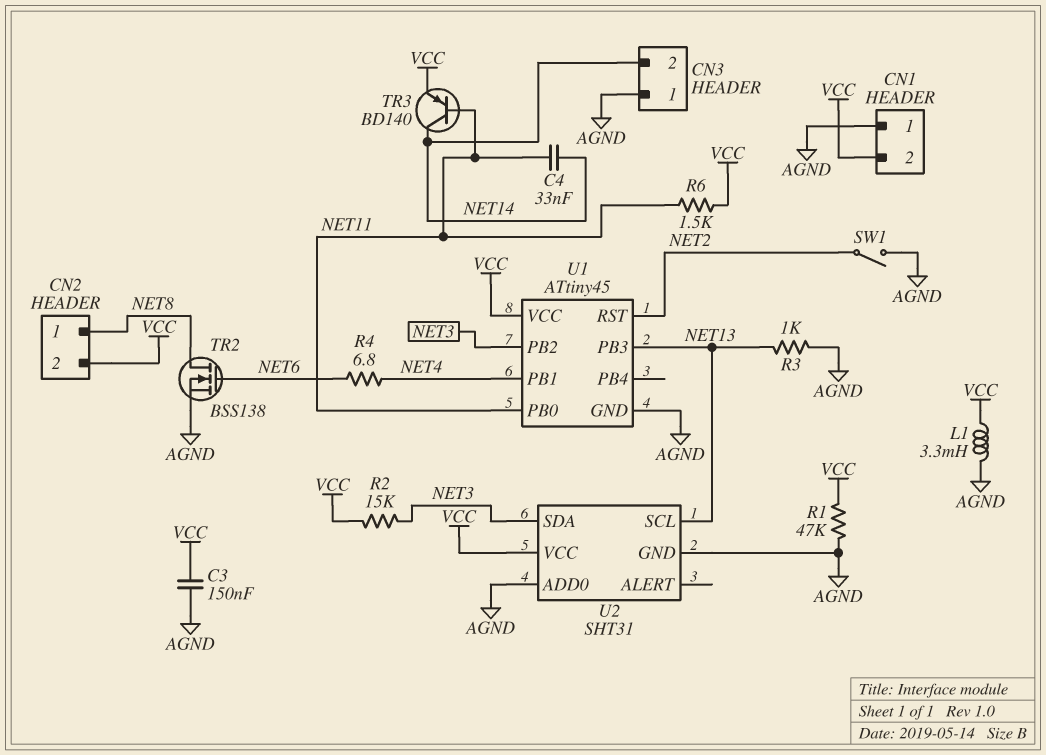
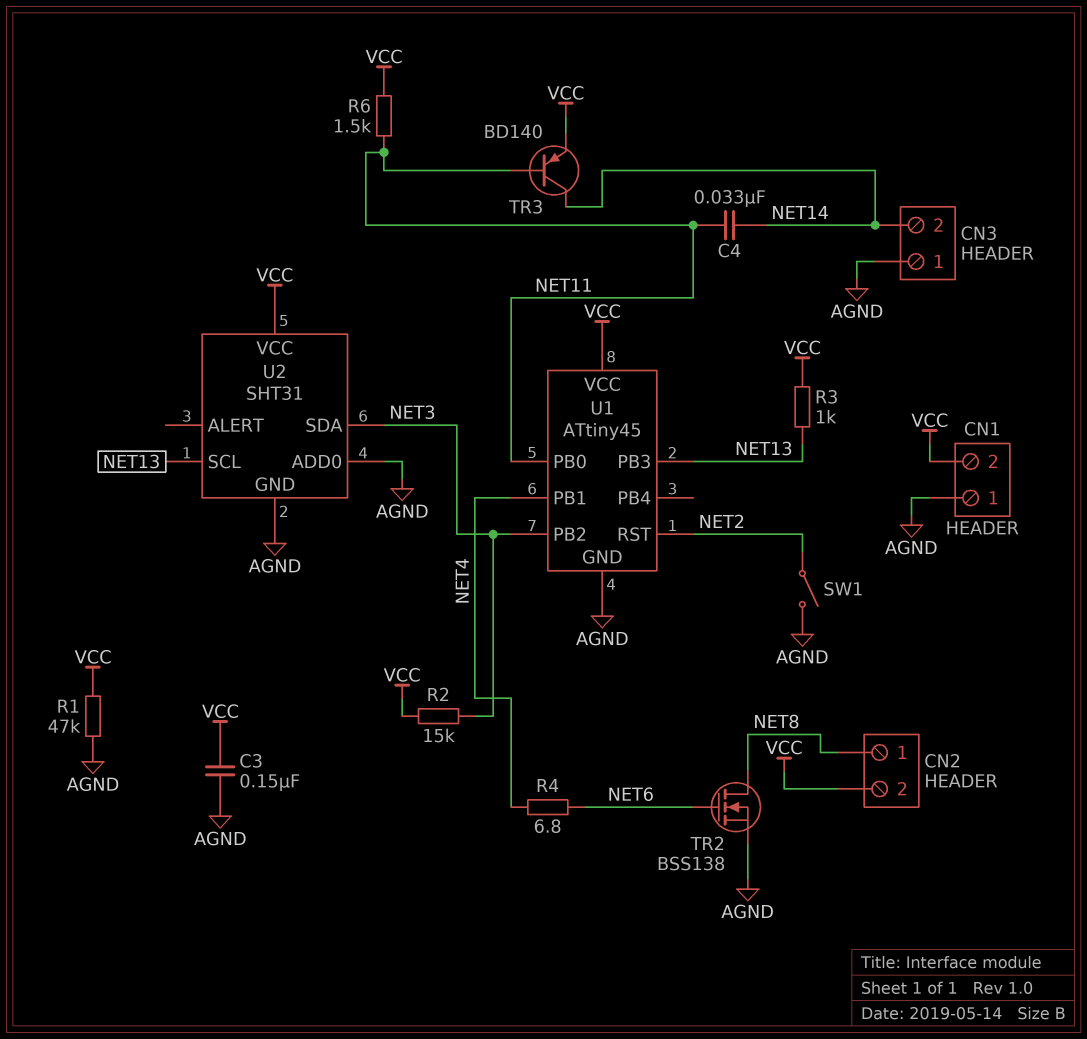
L1: 3.3mH (AGND, VCC) -> none
R3: 1k (AGND, NET13) -> 1k (NET13, VCC)

